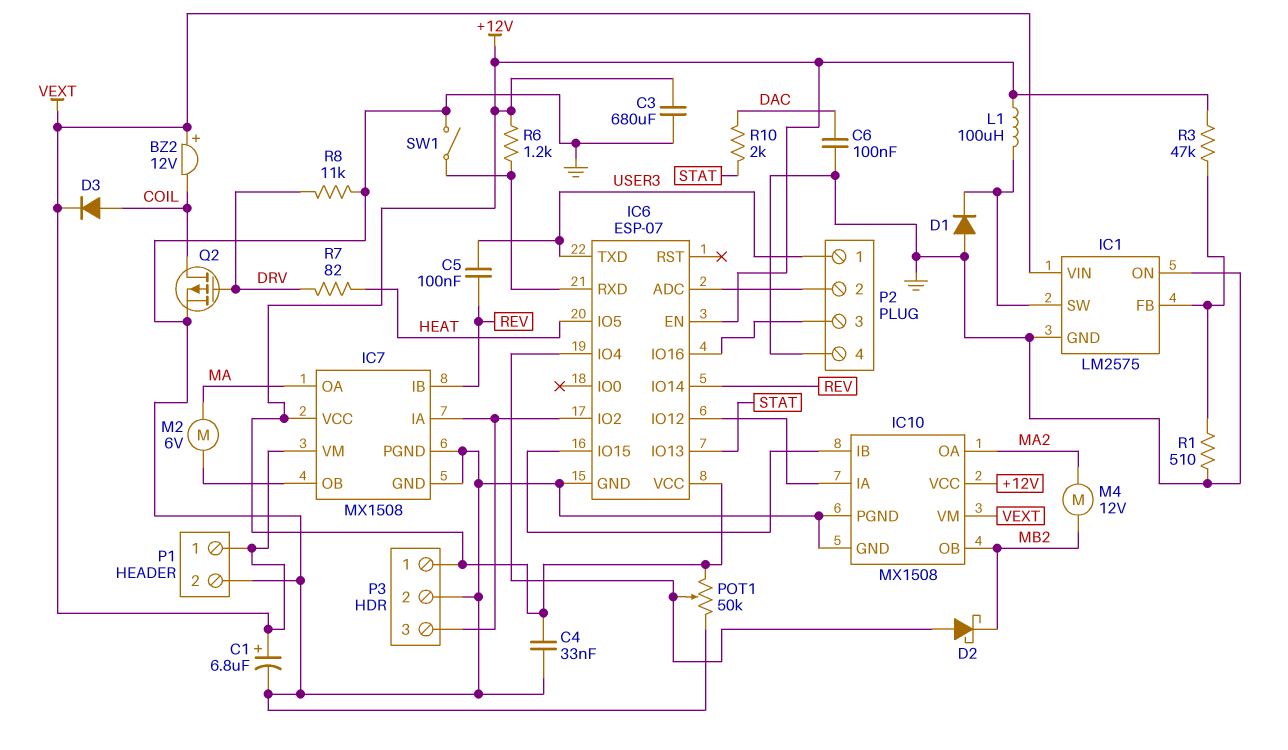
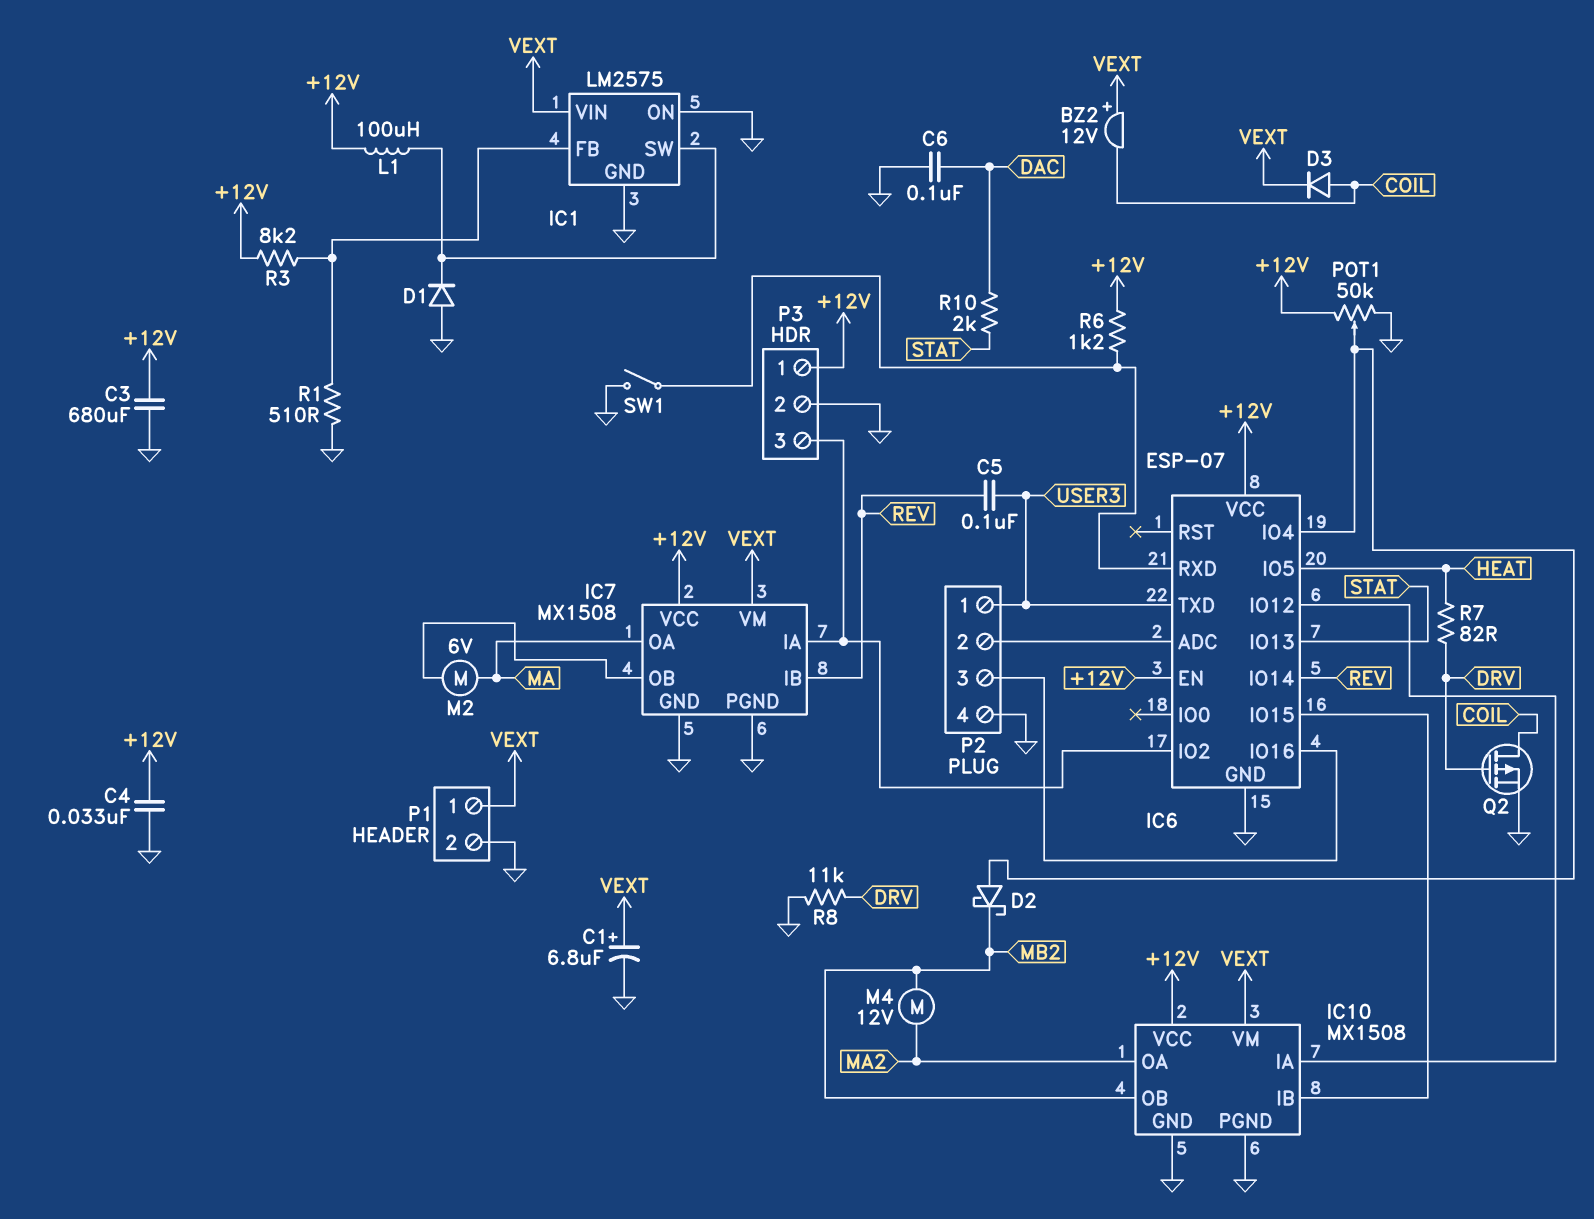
R3: 47k (+12V, IC1/FB) -> 8.2k (+12V, IC1/FB)

